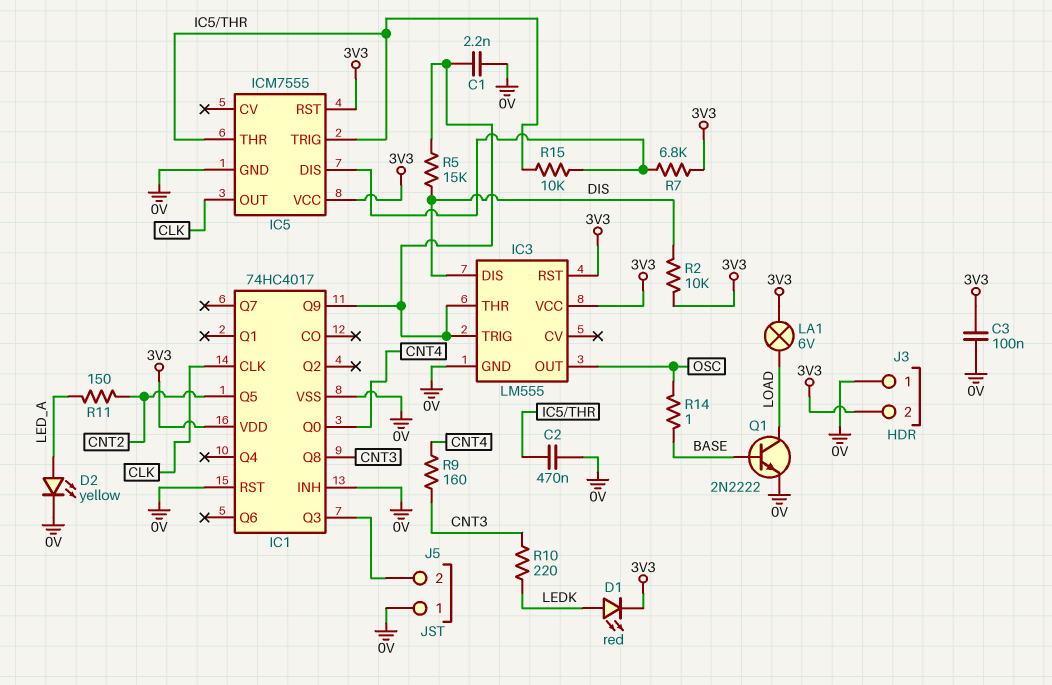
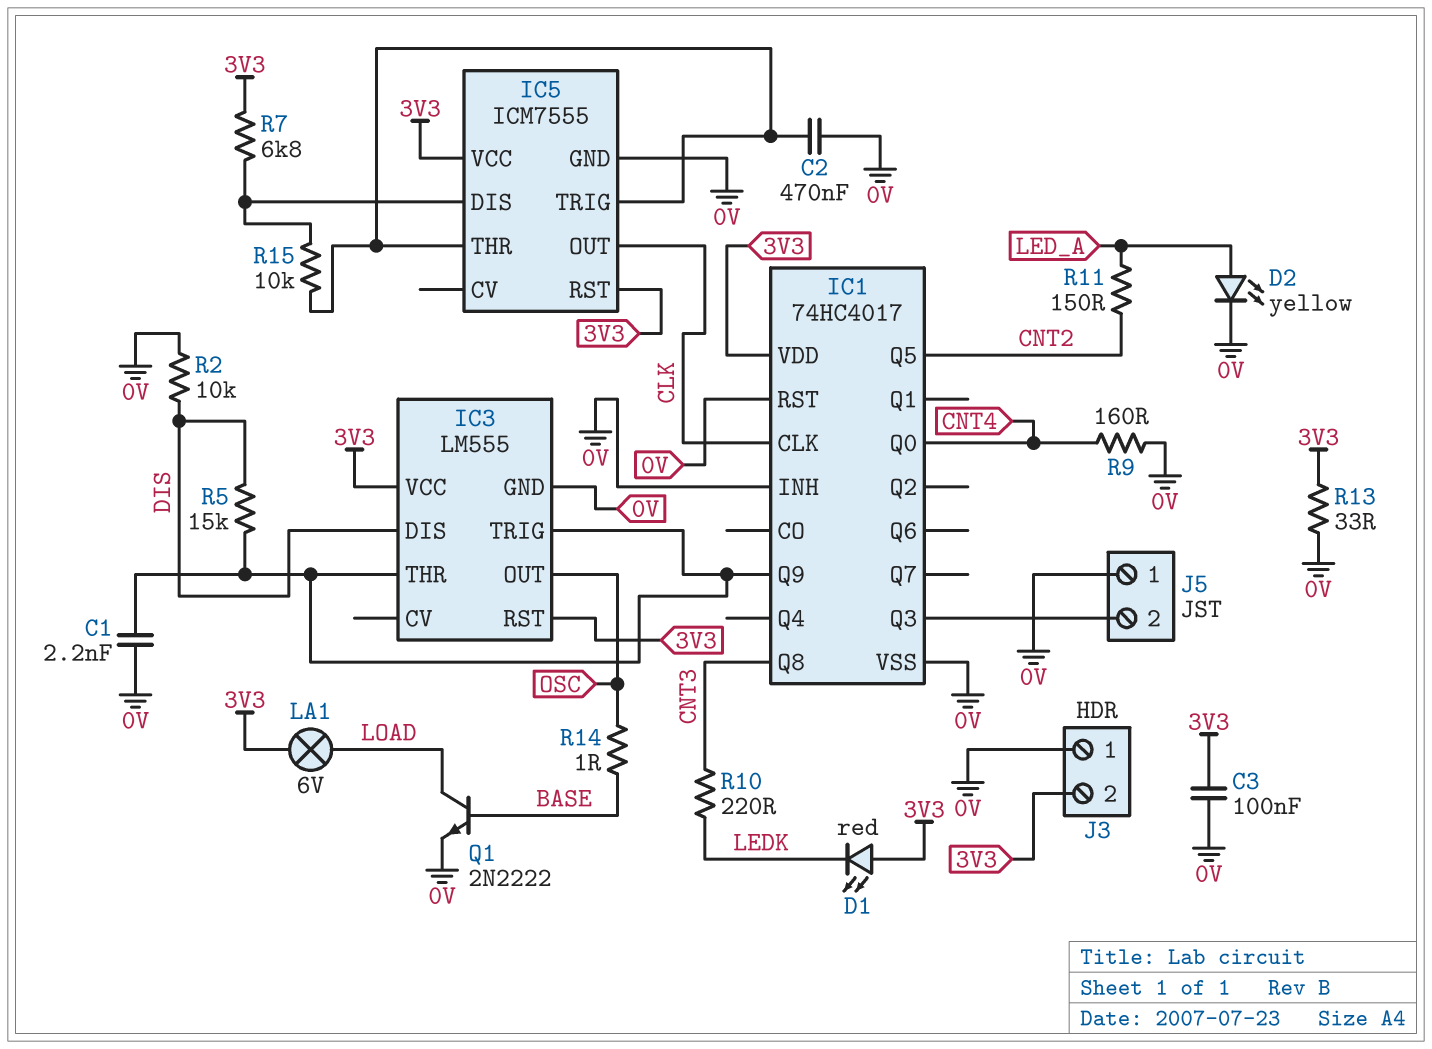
D1: LED red (A LEDK, K 3V3) -> LED red (A 3V3, K LEDK)
R2: 10k (3V3, DIS) -> 10k (0V, DIS)
R9: 160 (CNT3, CNT4) -> 160 (0V, CNT4)
R13: none -> 33 (0V, 3V3)

